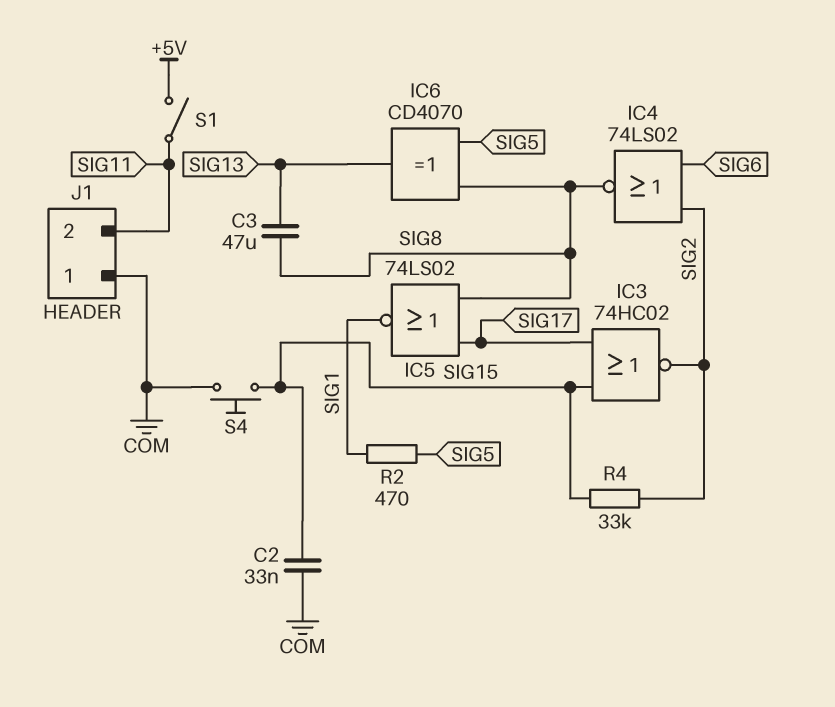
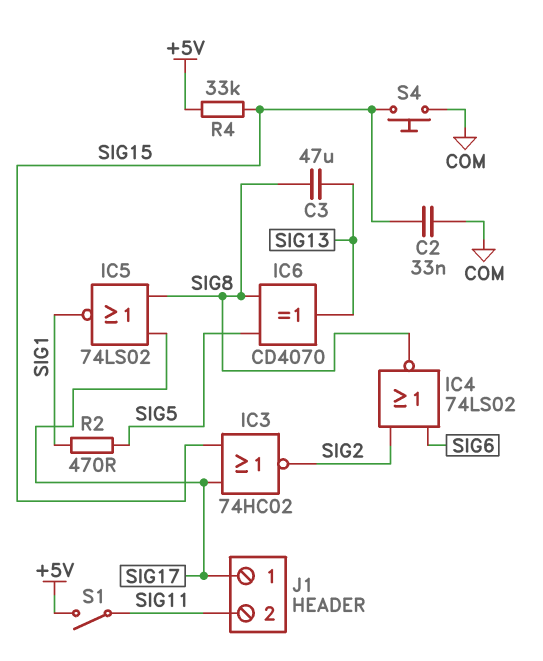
J1 pin 1: COM -> SIG17
R4: 33k (SIG2, SIG15) -> 33k (+5V, SIG15)

